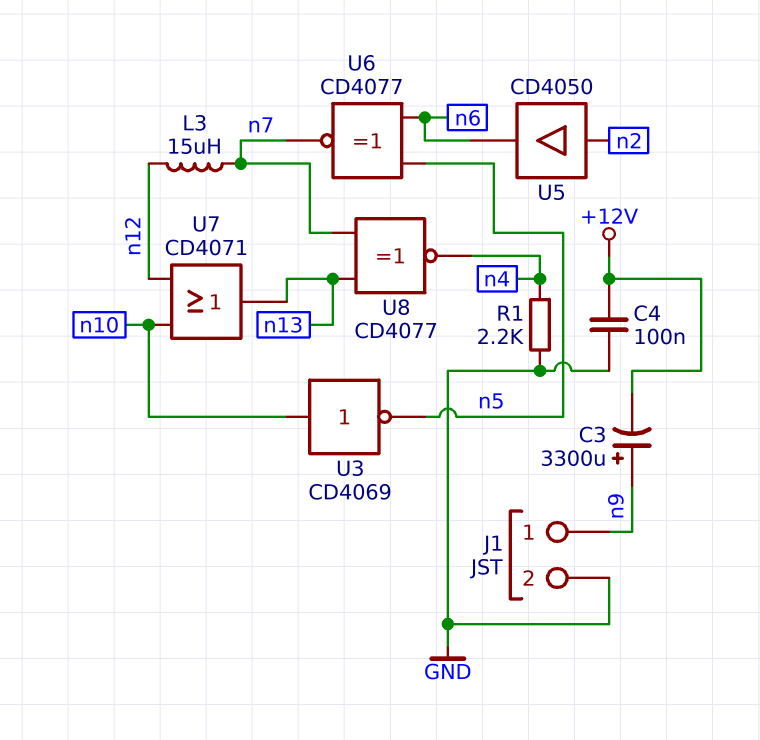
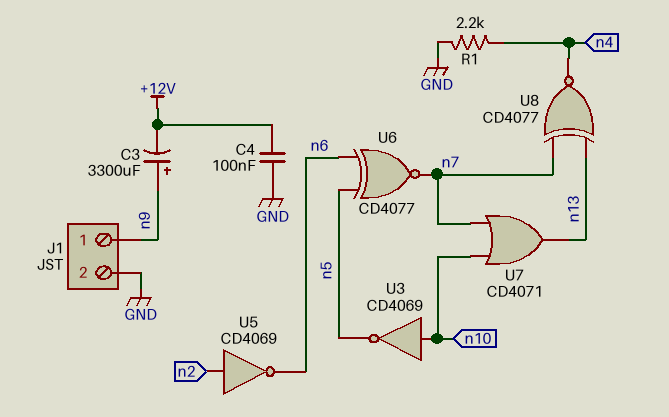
L3: 15uH (n7, n12) -> none
U5: buffer CD4050 (in n2, out n6) -> NOT CD4069 (in n2, out n6)
U7: OR CD4071 (in n10, in n12, out n13) -> OR CD4071 (in n7, in n10, out n13)

